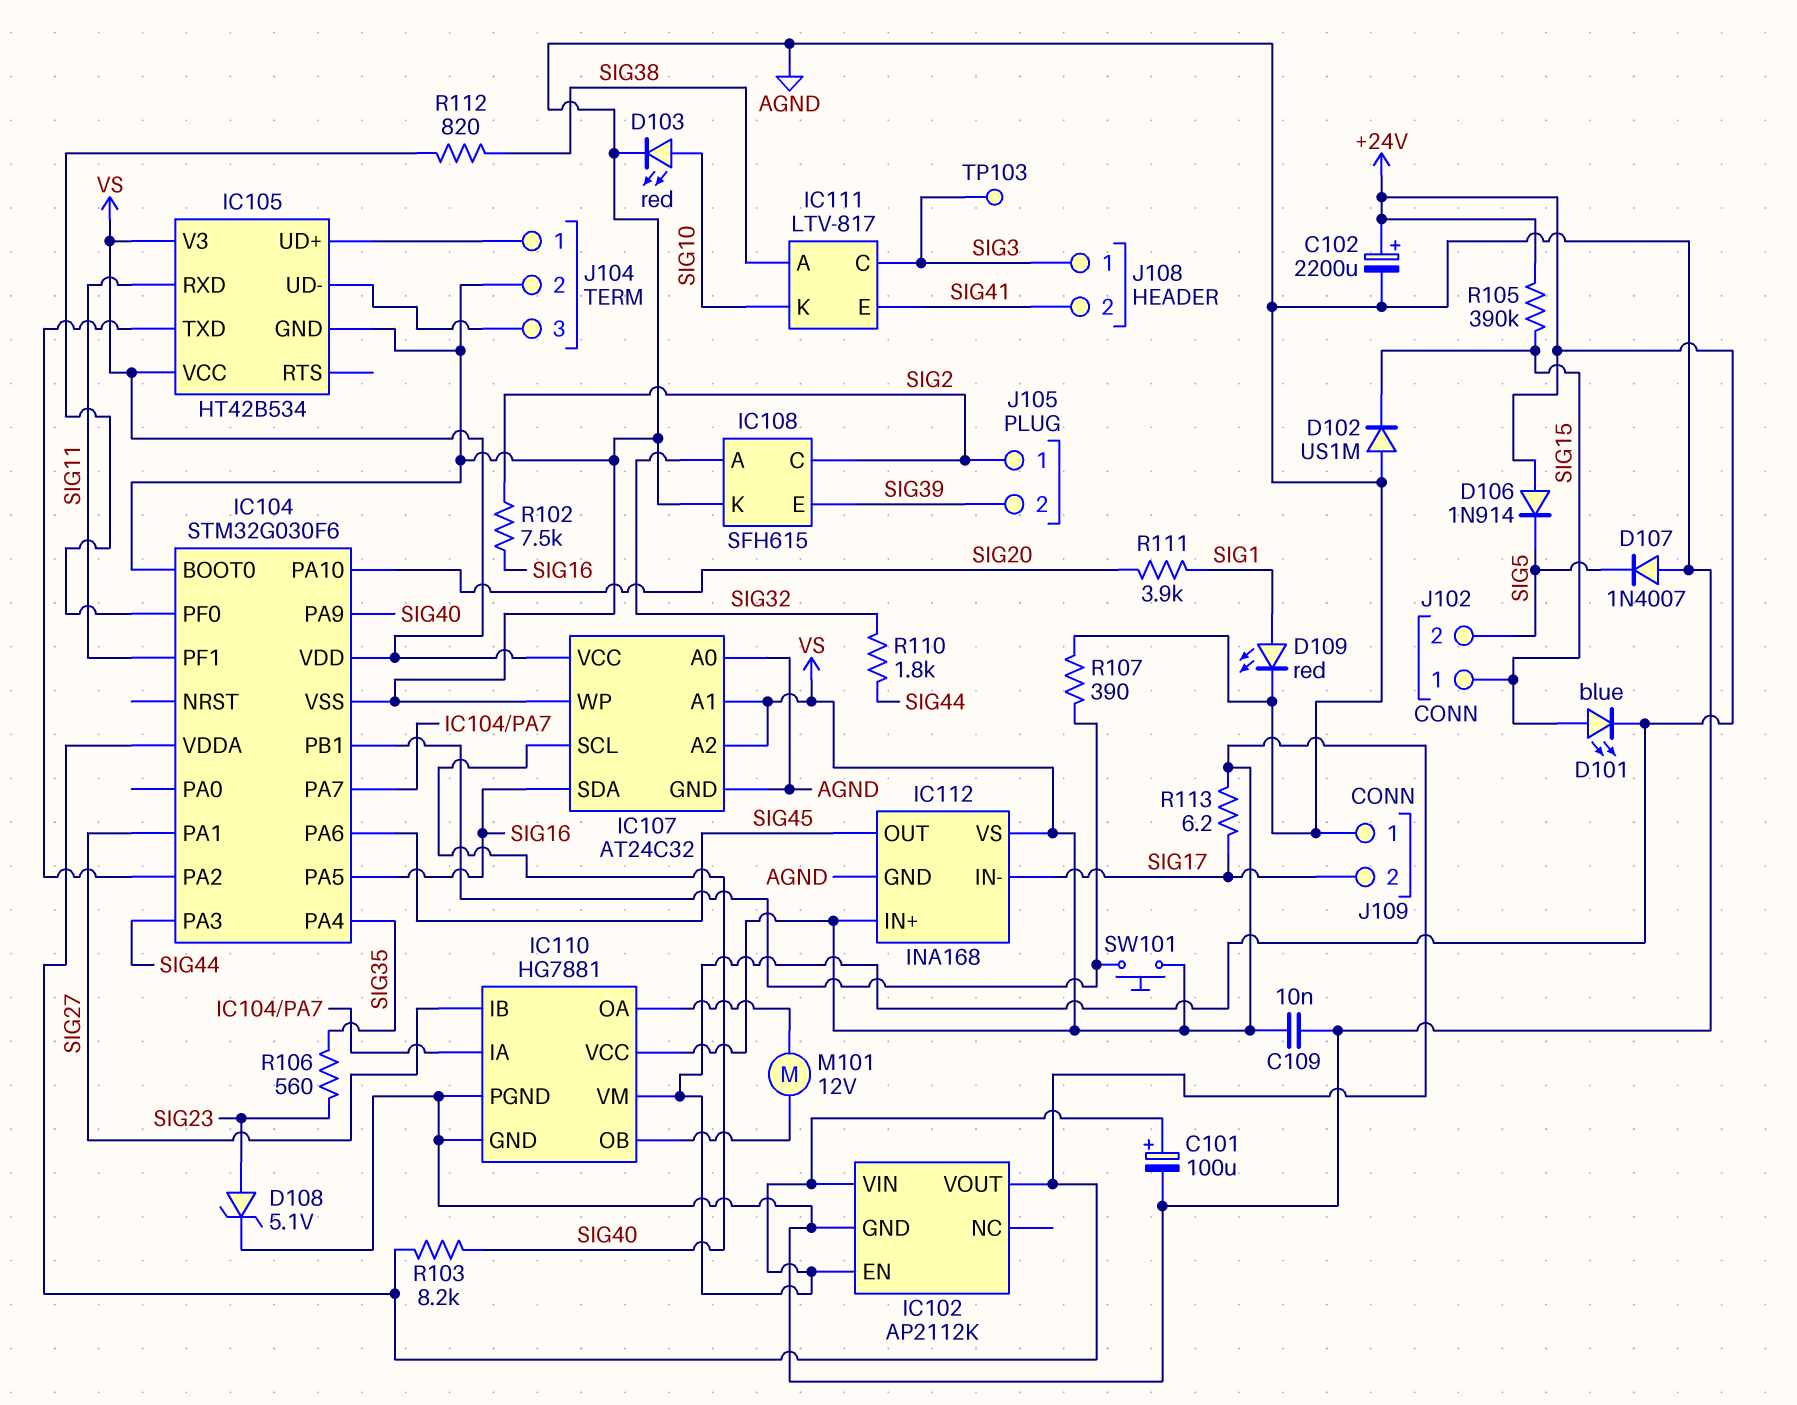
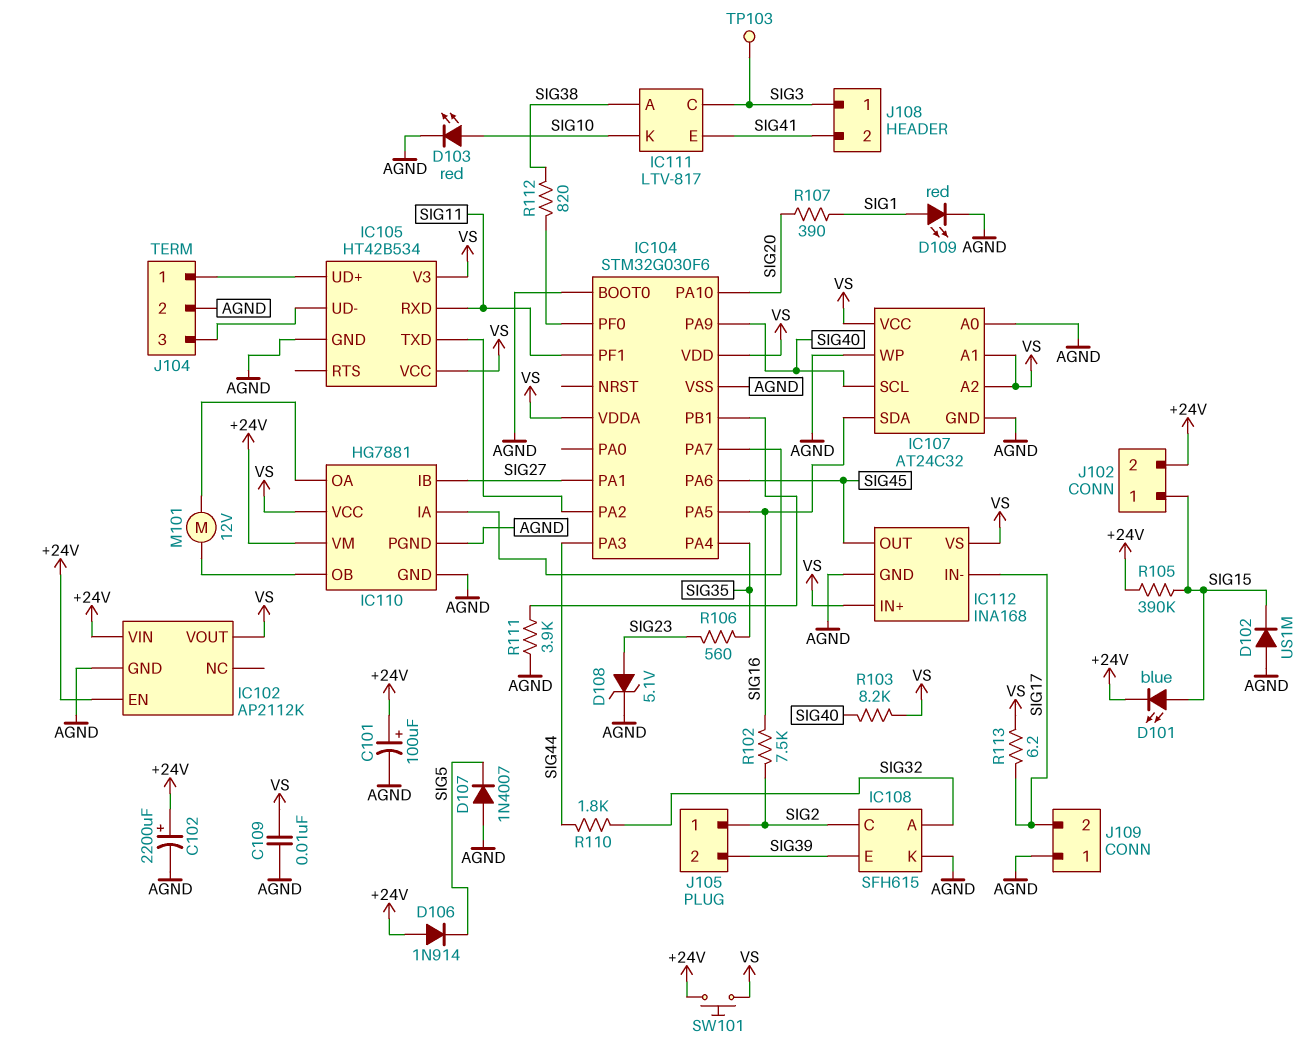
J102 pin 2: SIG5 -> +24V
R107: 390 (AGND, IC104/PB1) -> 390 (SIG1, SIG20)
R111: 3.9k (SIG1, SIG20) -> 3.9k (AGND, IC104/PB1)
SW101: button (IC104/PB1, VS) -> button (+24V, VS)

